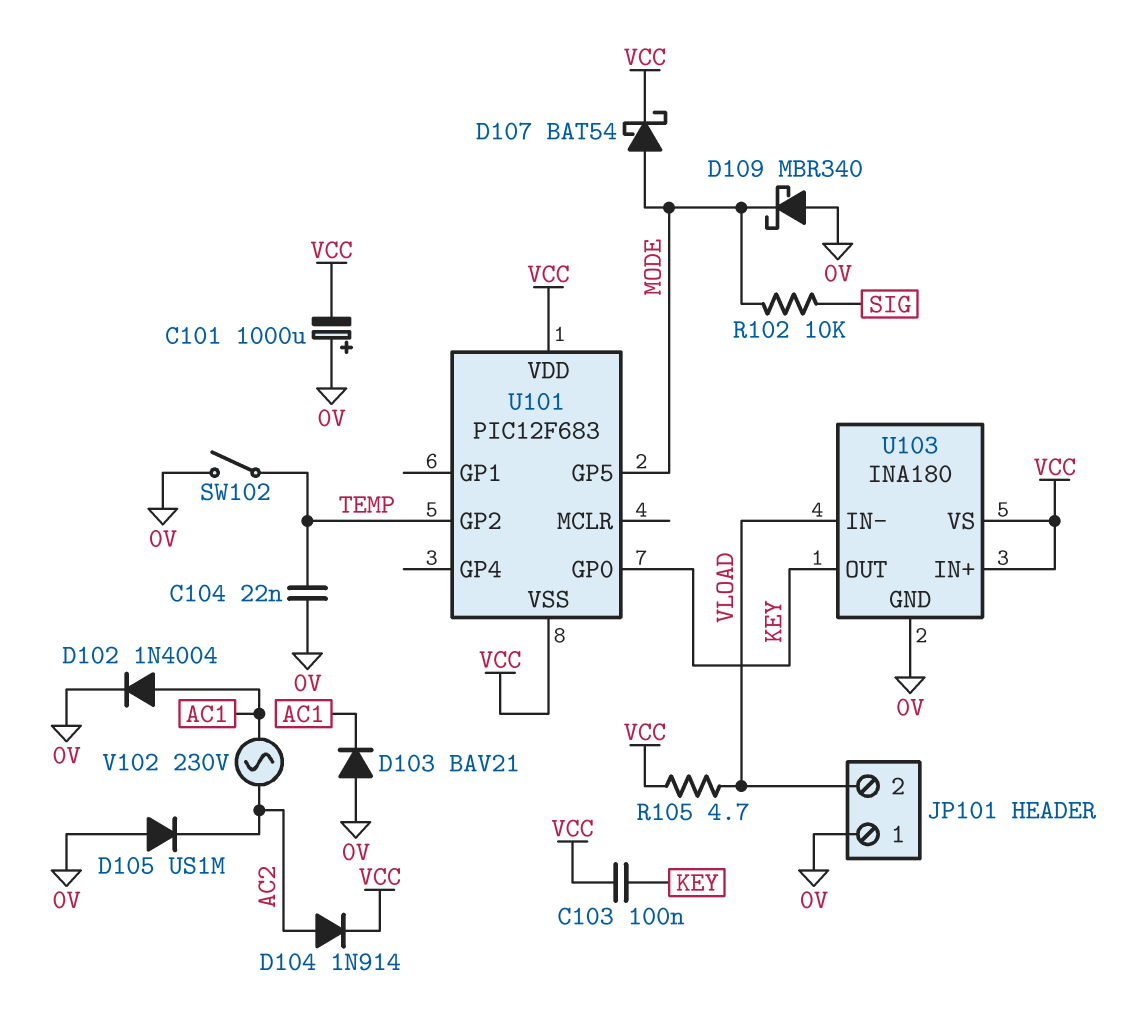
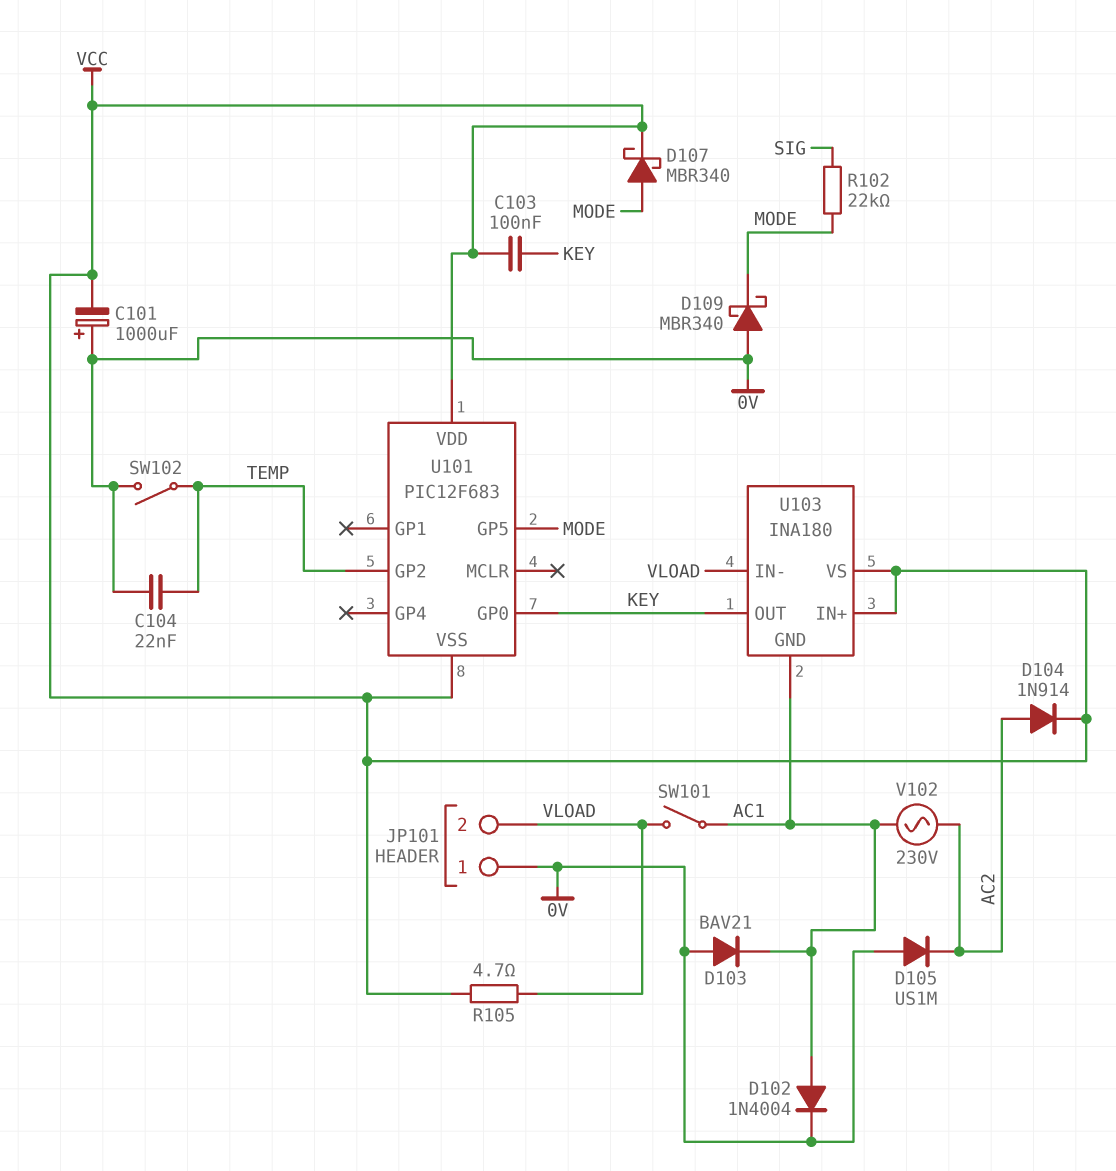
D107: schottky BAT54 (A MODE, K VCC) -> schottky MBR340 (A MODE, K VCC)
R102: 10k (MODE, SIG) -> 22k (MODE, SIG)
SW101: none -> switch (AC1, VLOAD)
U103 pin GND: 0V -> AC1

